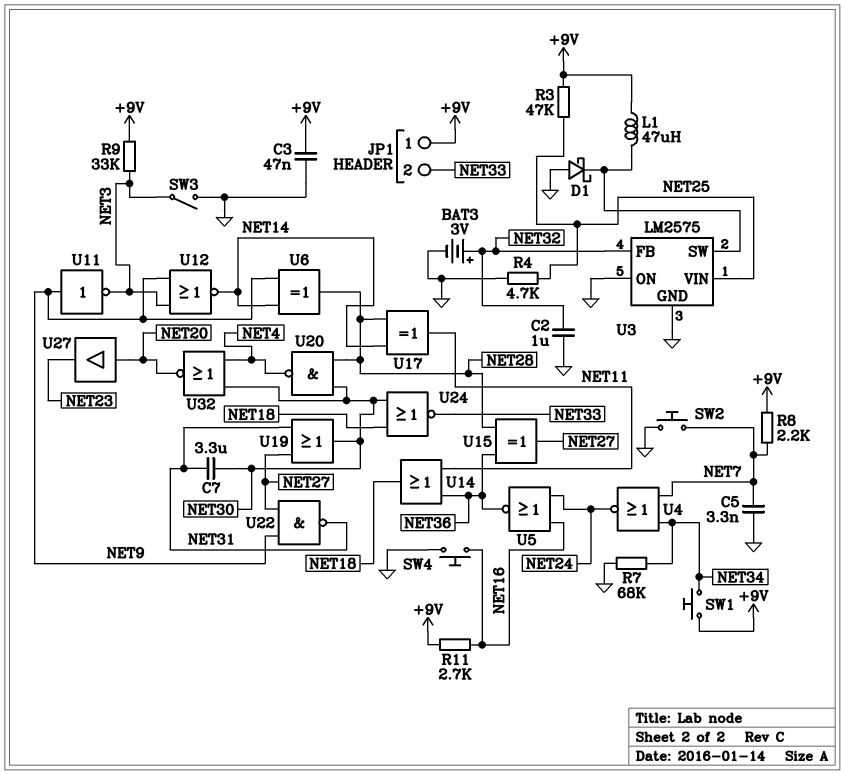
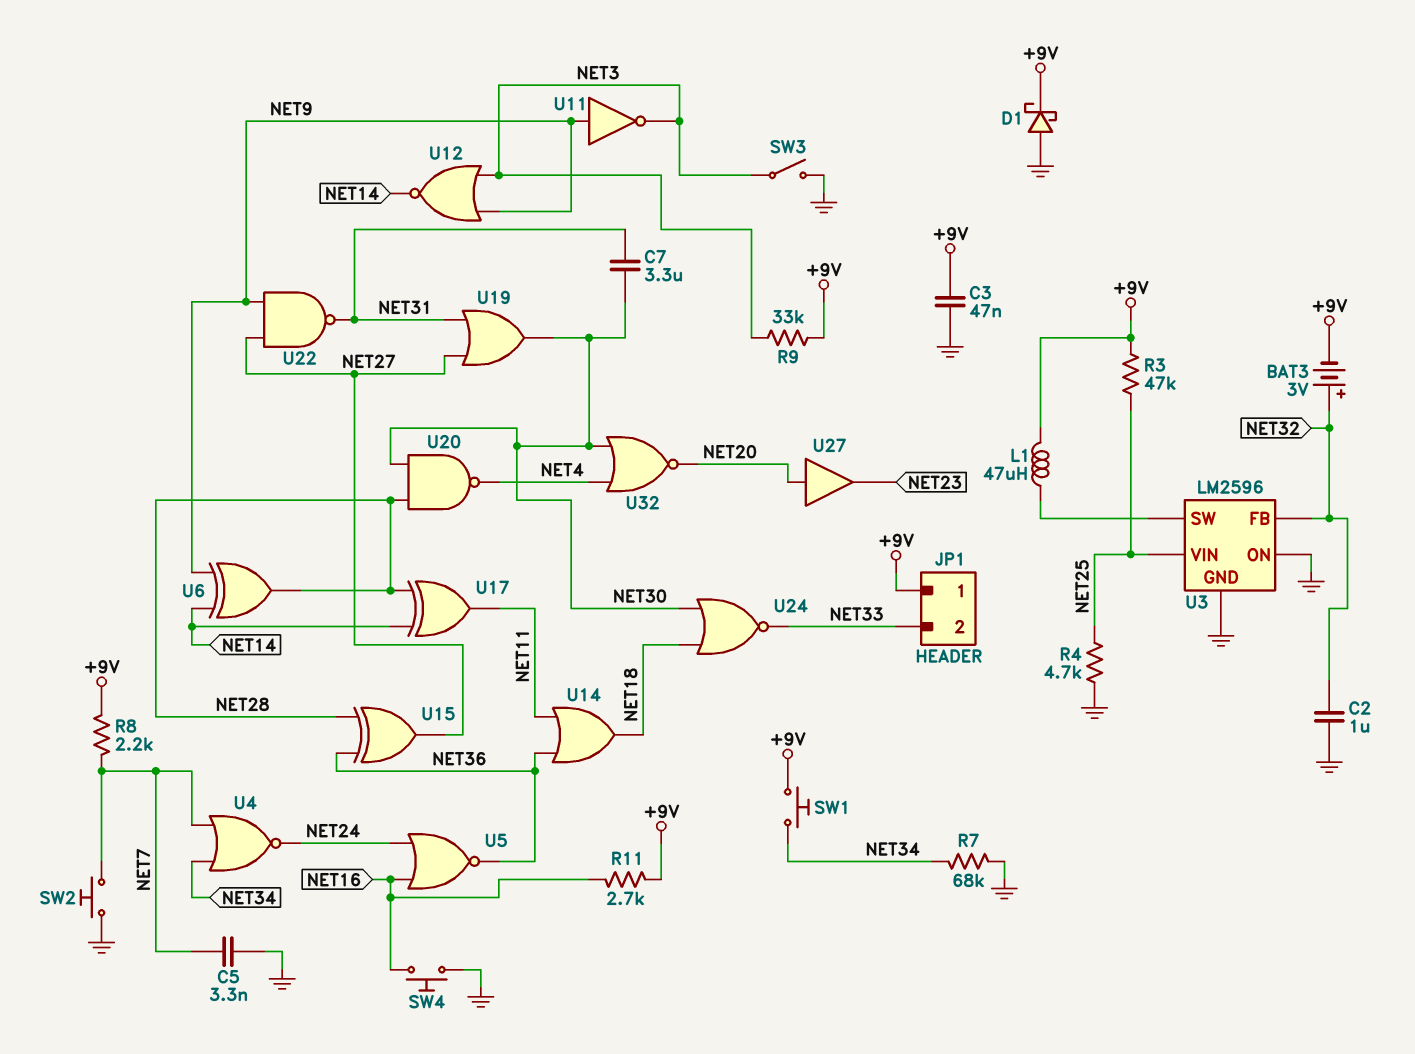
BAT3: 3V (plus NET32, minus GND) -> 3V (plus NET32, minus +9V)
D1: schottky (A GND, K U3/SW) -> schottky (A GND, K +9V)
U3: LM2575 -> LM2596

